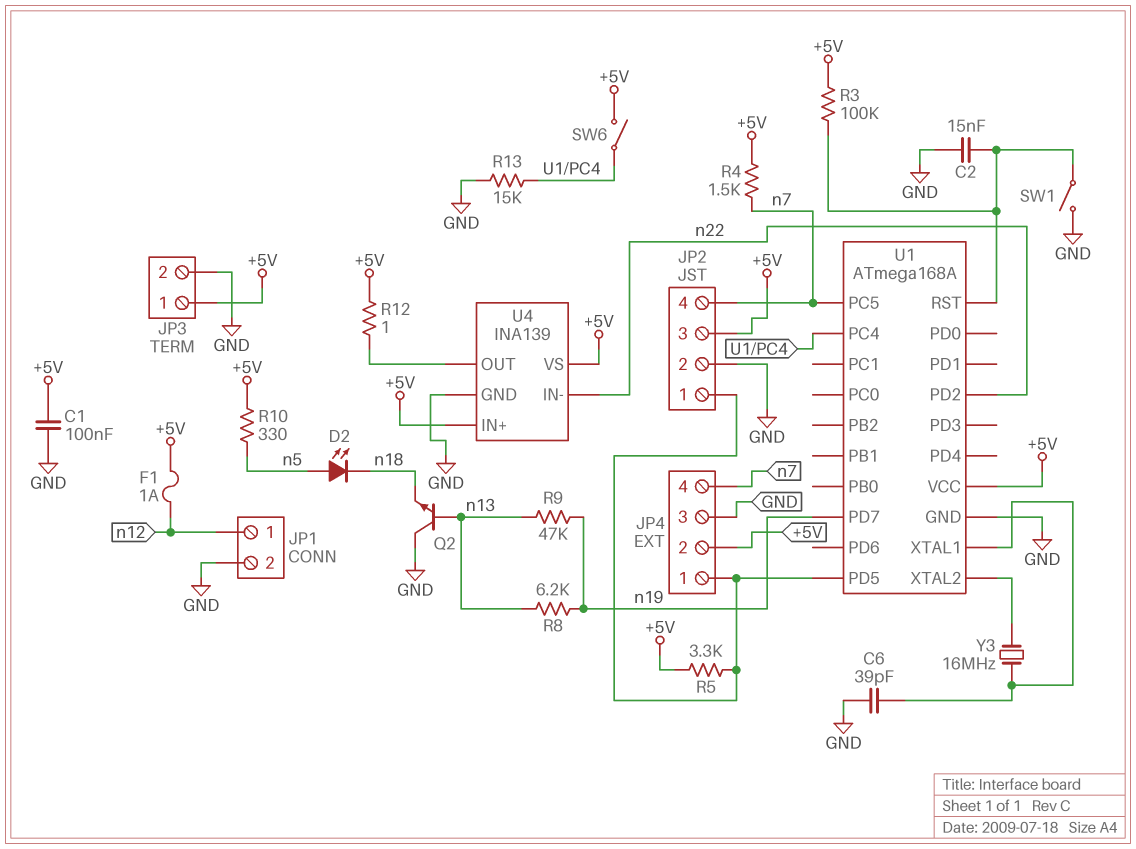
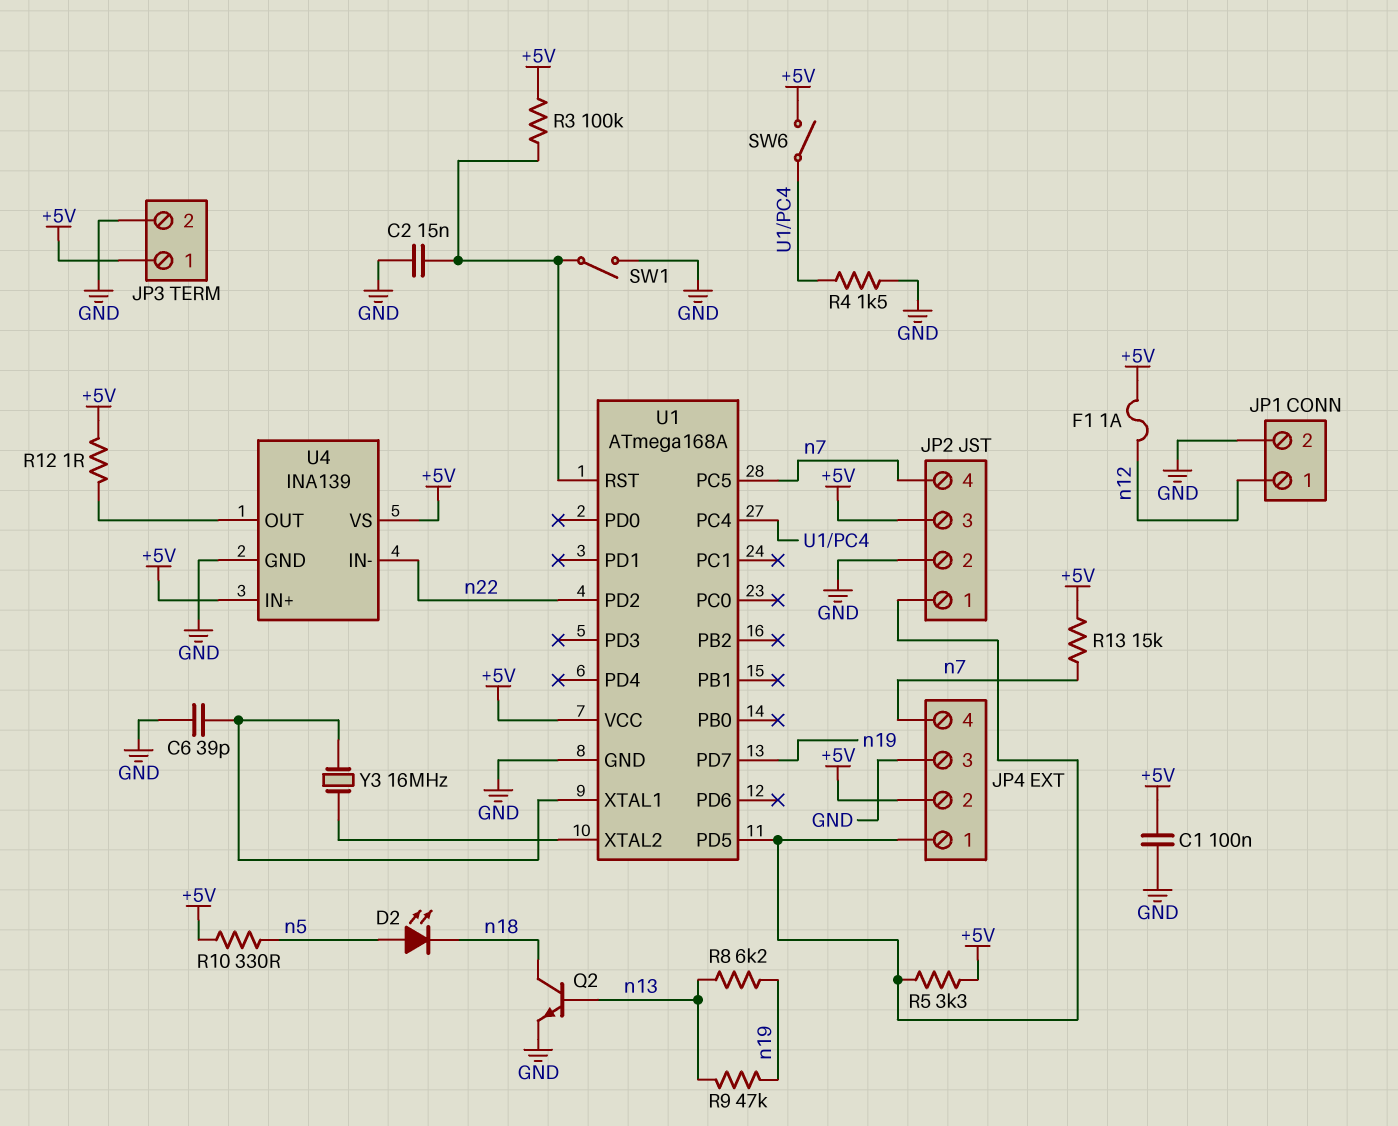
Q2: NPN (B n13, C GND, E n18) -> NPN (B n13, C n18, E GND)
R4: 1.5k (+5V, n7) -> 1.5k (GND, U1/PC4)
R13: 15k (GND, U1/PC4) -> 15k (+5V, n7)

